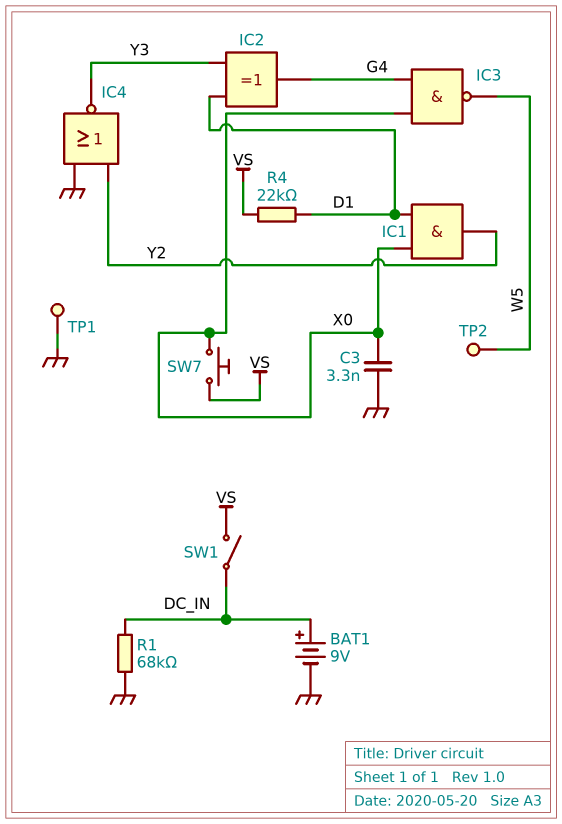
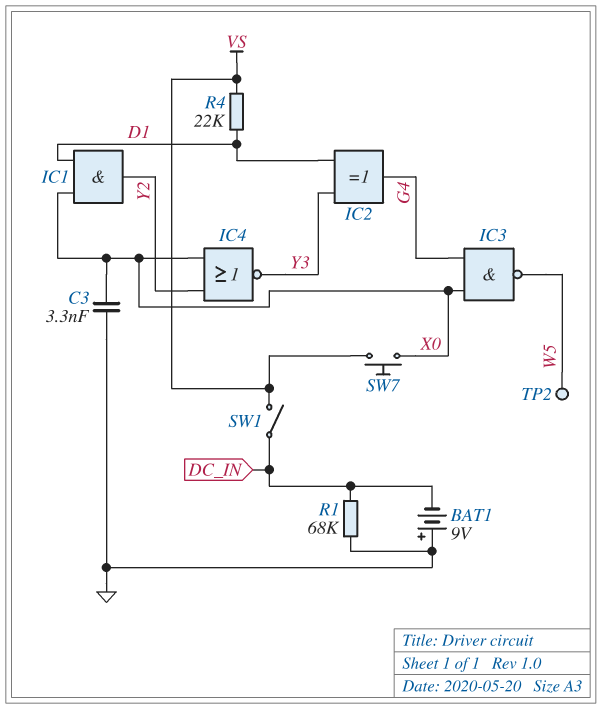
BAT1: 9V (plus DC_IN, minus GND) -> 9V (plus GND, minus DC_IN)
IC4: NOR (in GND, in Y2, out Y3) -> NOR (in X0, in Y2, out Y3)
TP1: test point (GND) -> none

